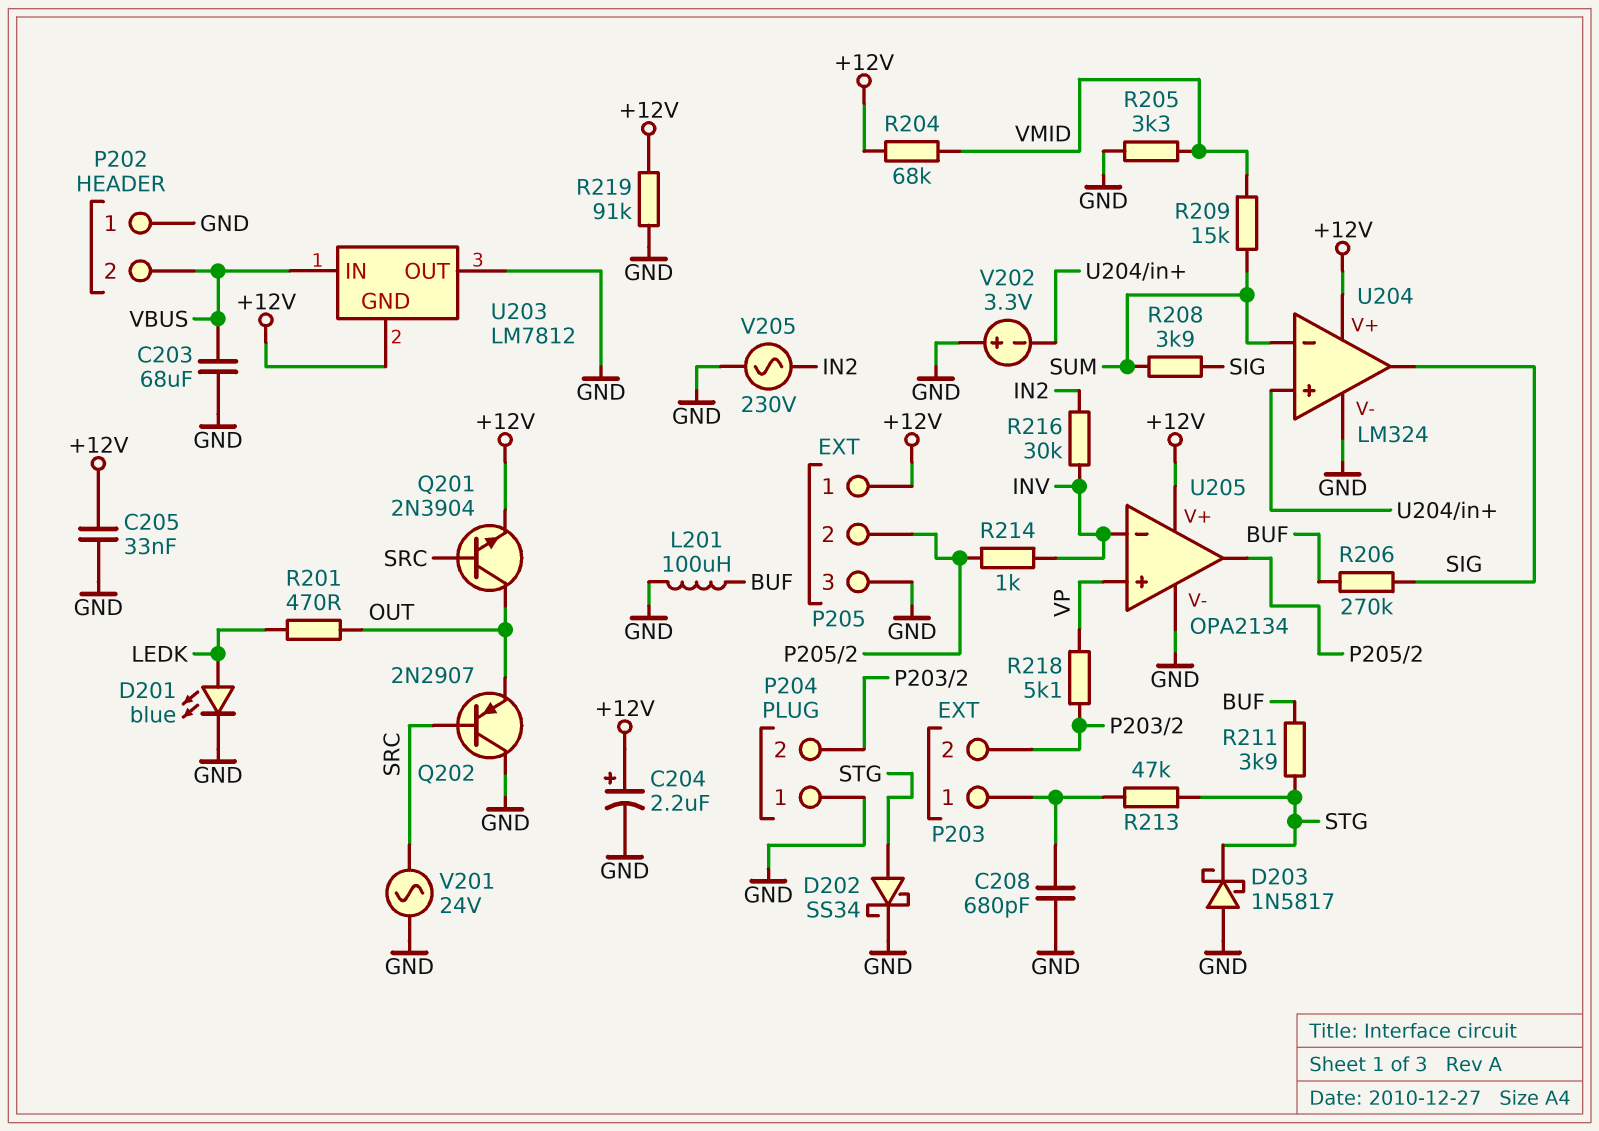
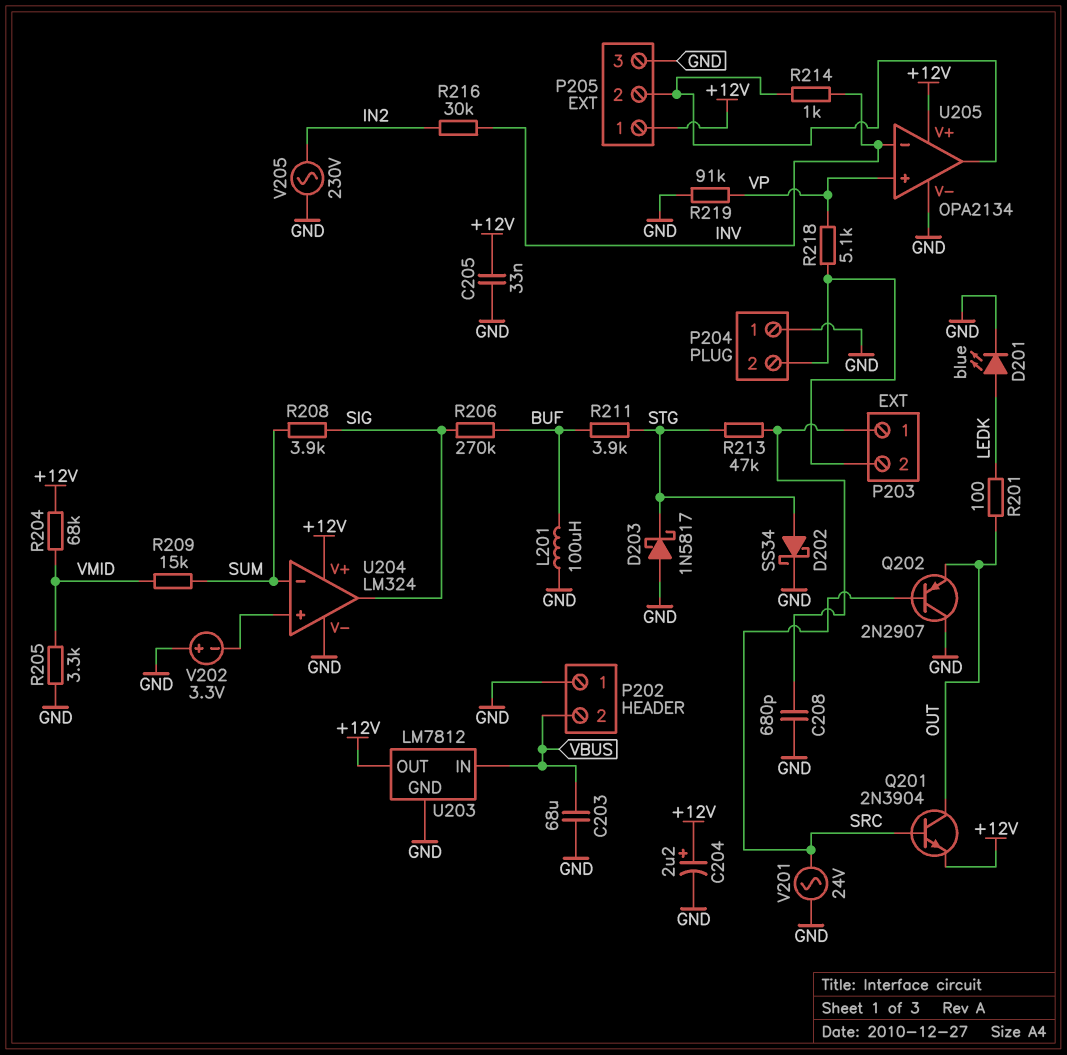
R201: 470 (LEDK, OUT) -> 100 (LEDK, OUT)
R219: 91k (+12V, GND) -> 91k (GND, VP)
U203 pin GND: +12V -> GND
U203 pin OUT: GND -> +12V

